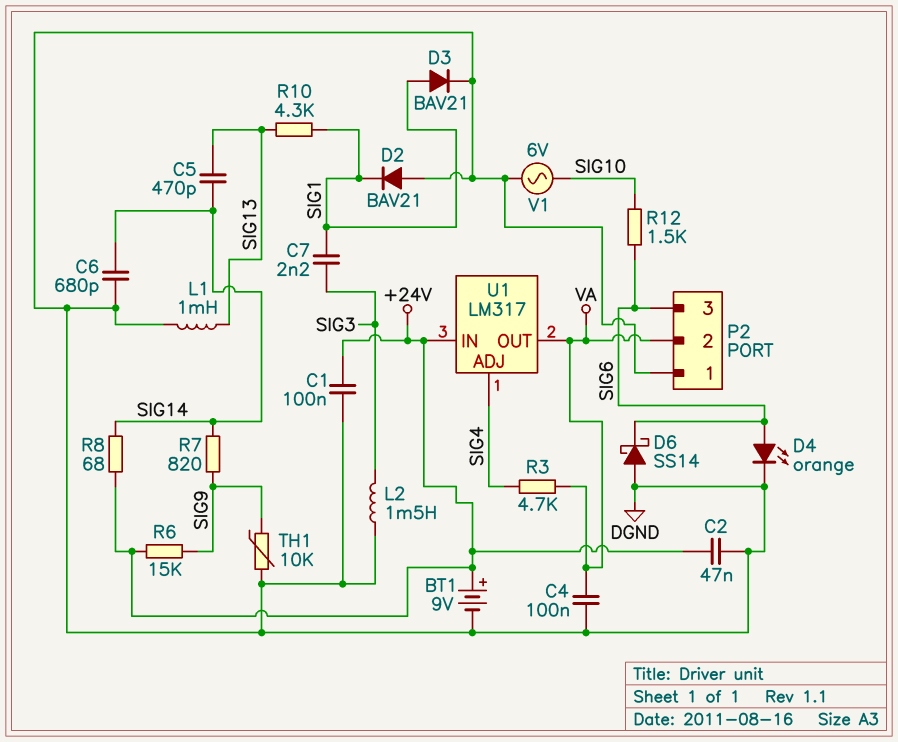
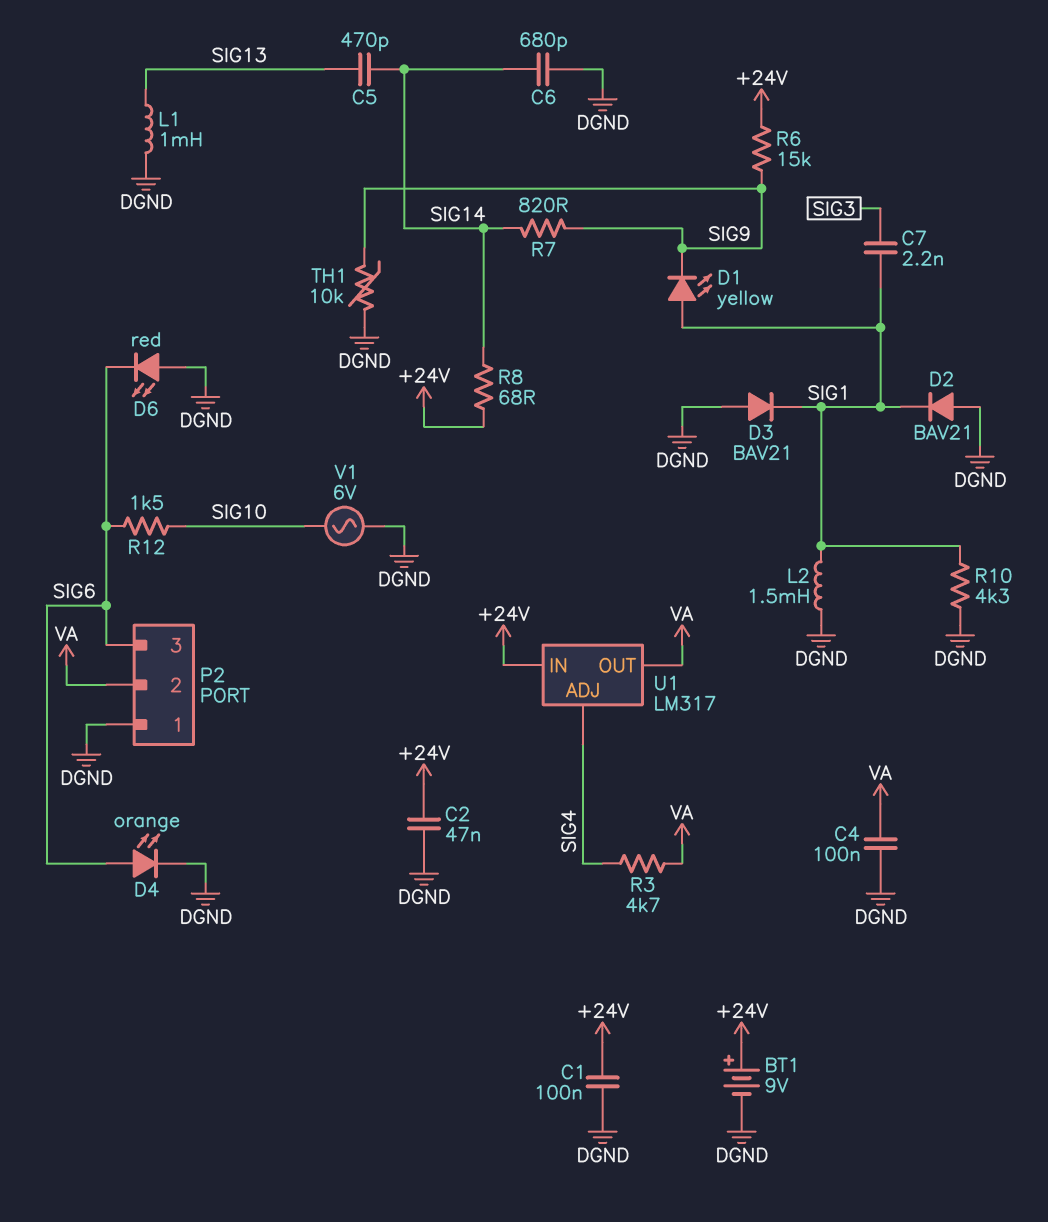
D1: none -> LED yellow (A SIG1, K SIG9)
D3: diode BAV21 (A SIG1, K DGND) -> diode BAV21 (A DGND, K SIG1)
D6: schottky SS14 (A DGND, K SIG6) -> LED red (A DGND, K SIG6)
L2: 1.5mH (DGND, SIG3) -> 1.5mH (DGND, SIG1)
R10: 4.3k (SIG1, SIG13) -> 4.3k (DGND, SIG1)

